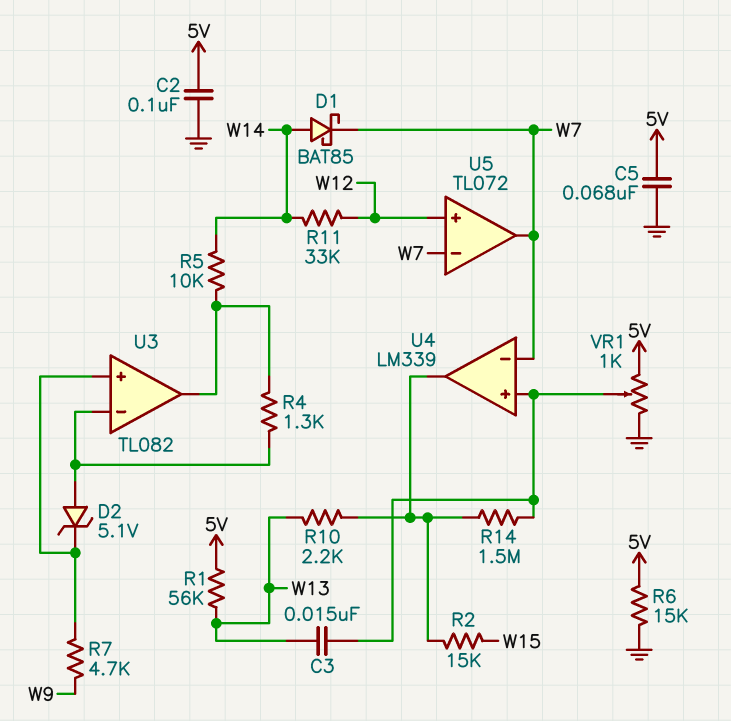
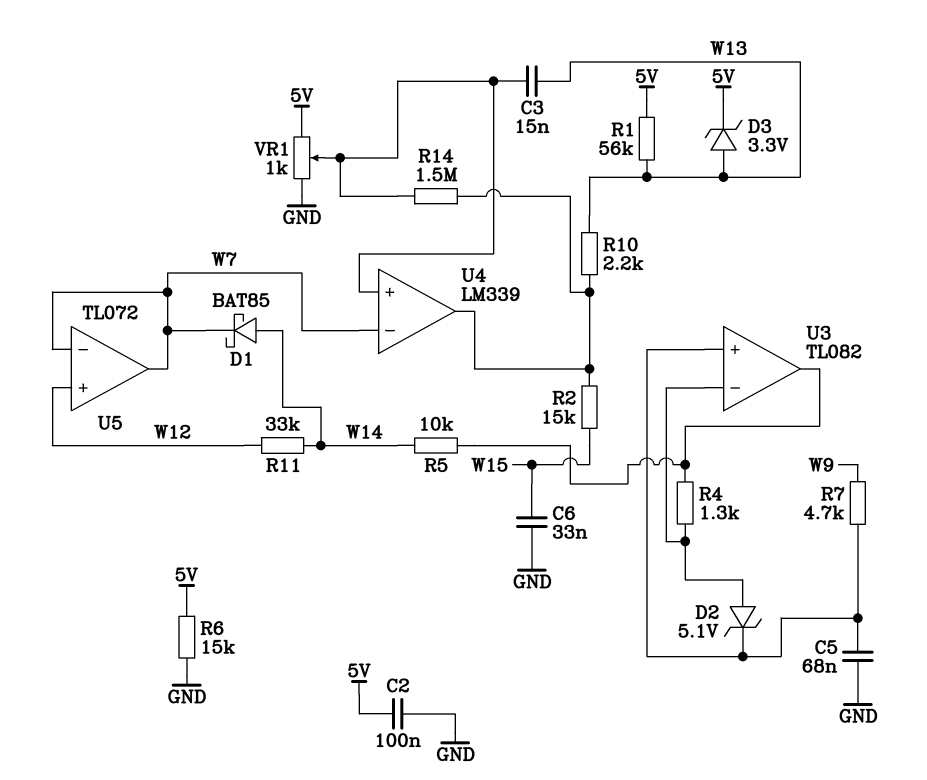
C5: 68nF (5V, GND) -> 68nF (GND, U3/in+)
C6: none -> 33nF (GND, W15)
D3: none -> zener 3.3V (A W13, K 5V)

